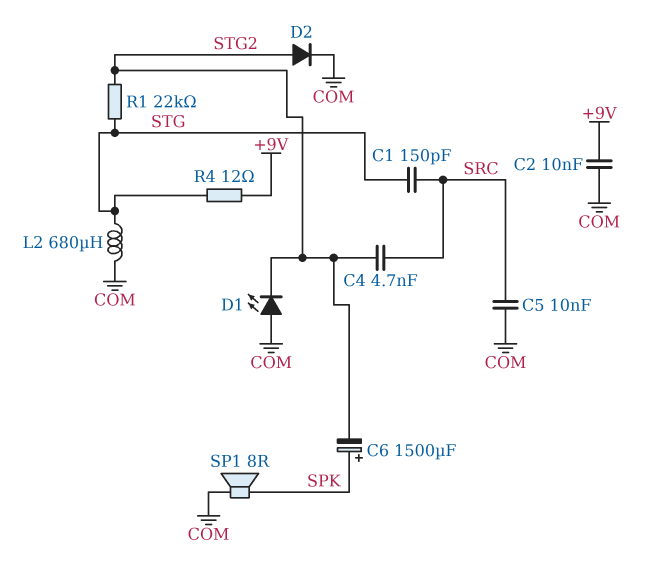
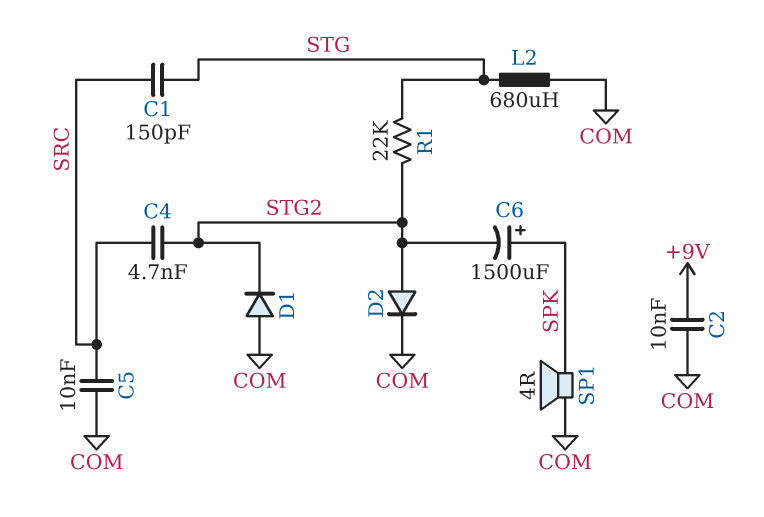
D1: LED (A COM, K STG2) -> diode (A COM, K STG2)
R4: 12 (+9V, STG) -> none
SP1: speaker 8R (COM, SPK) -> speaker 4R (COM, SPK)

